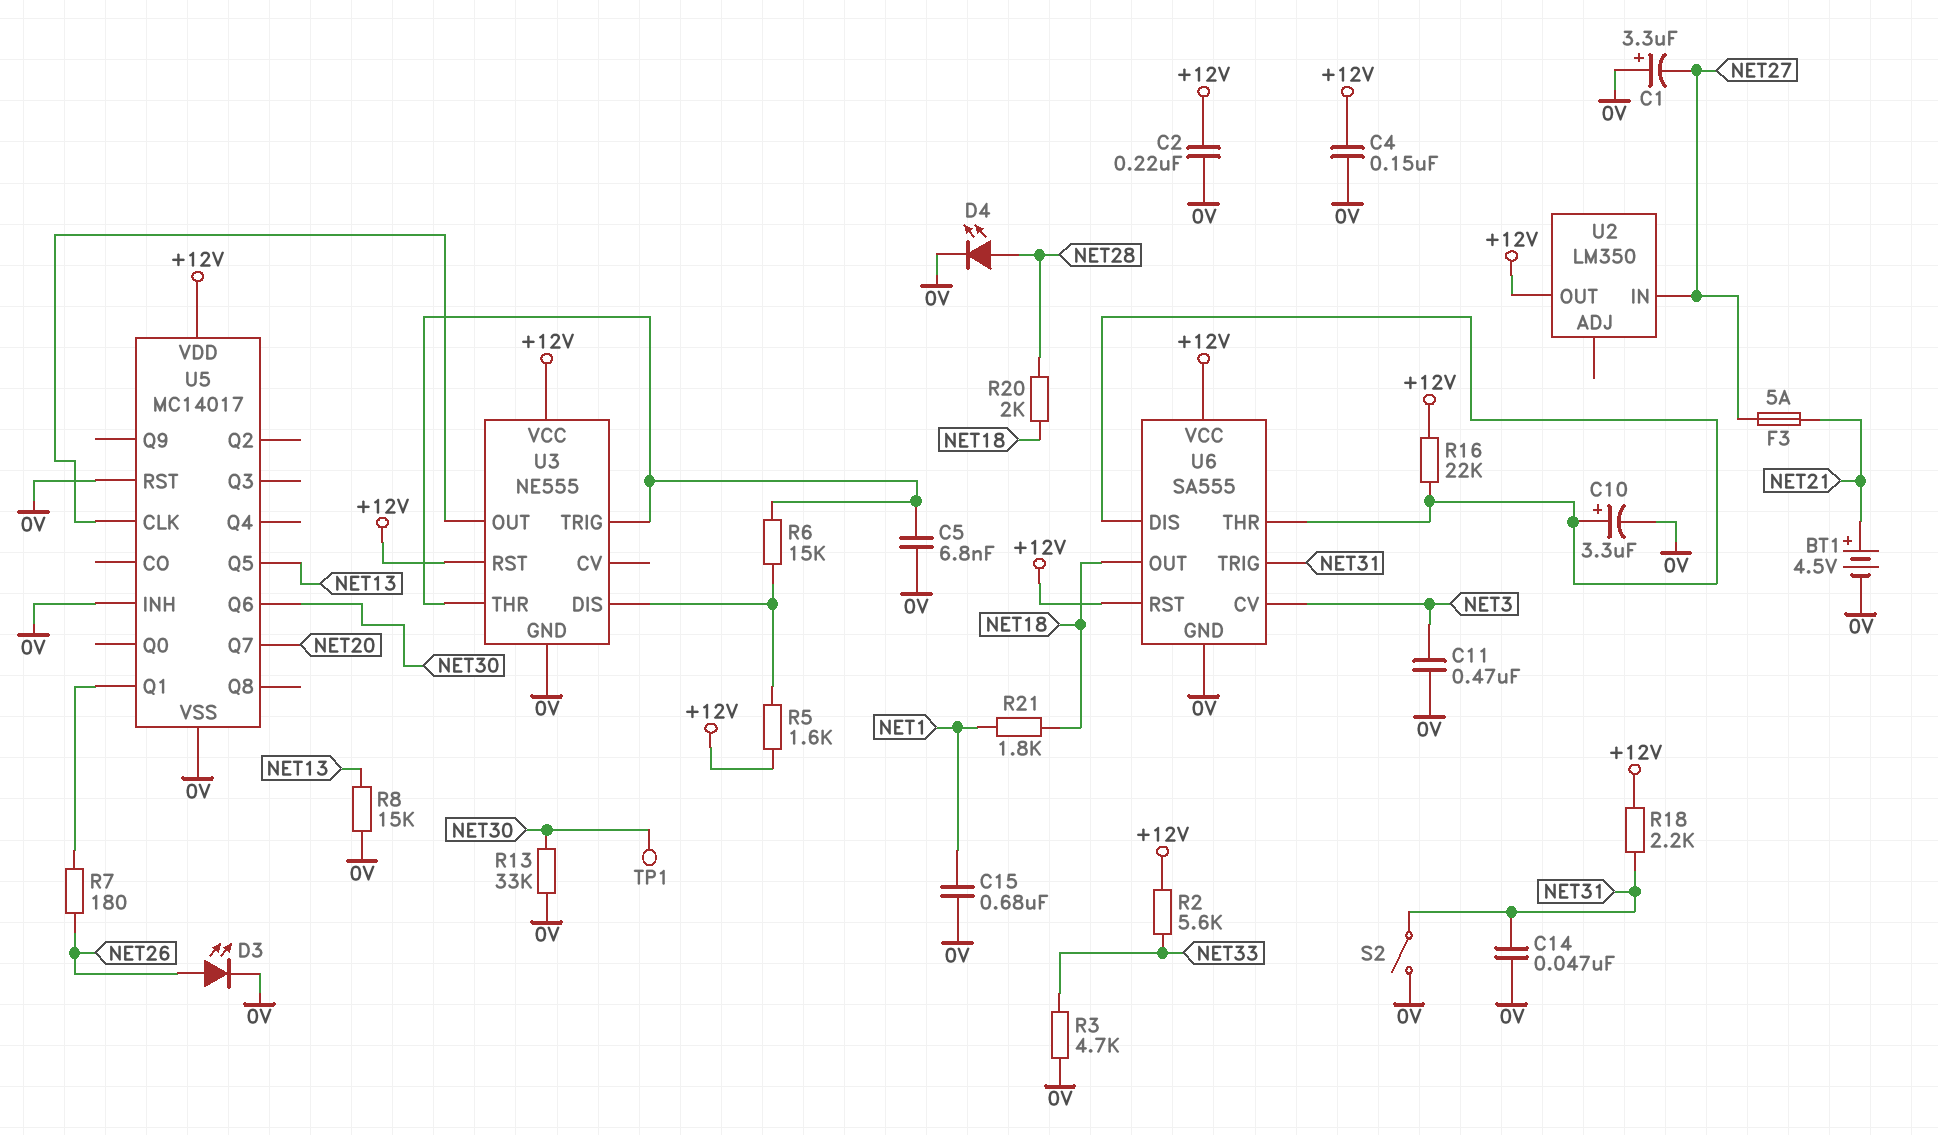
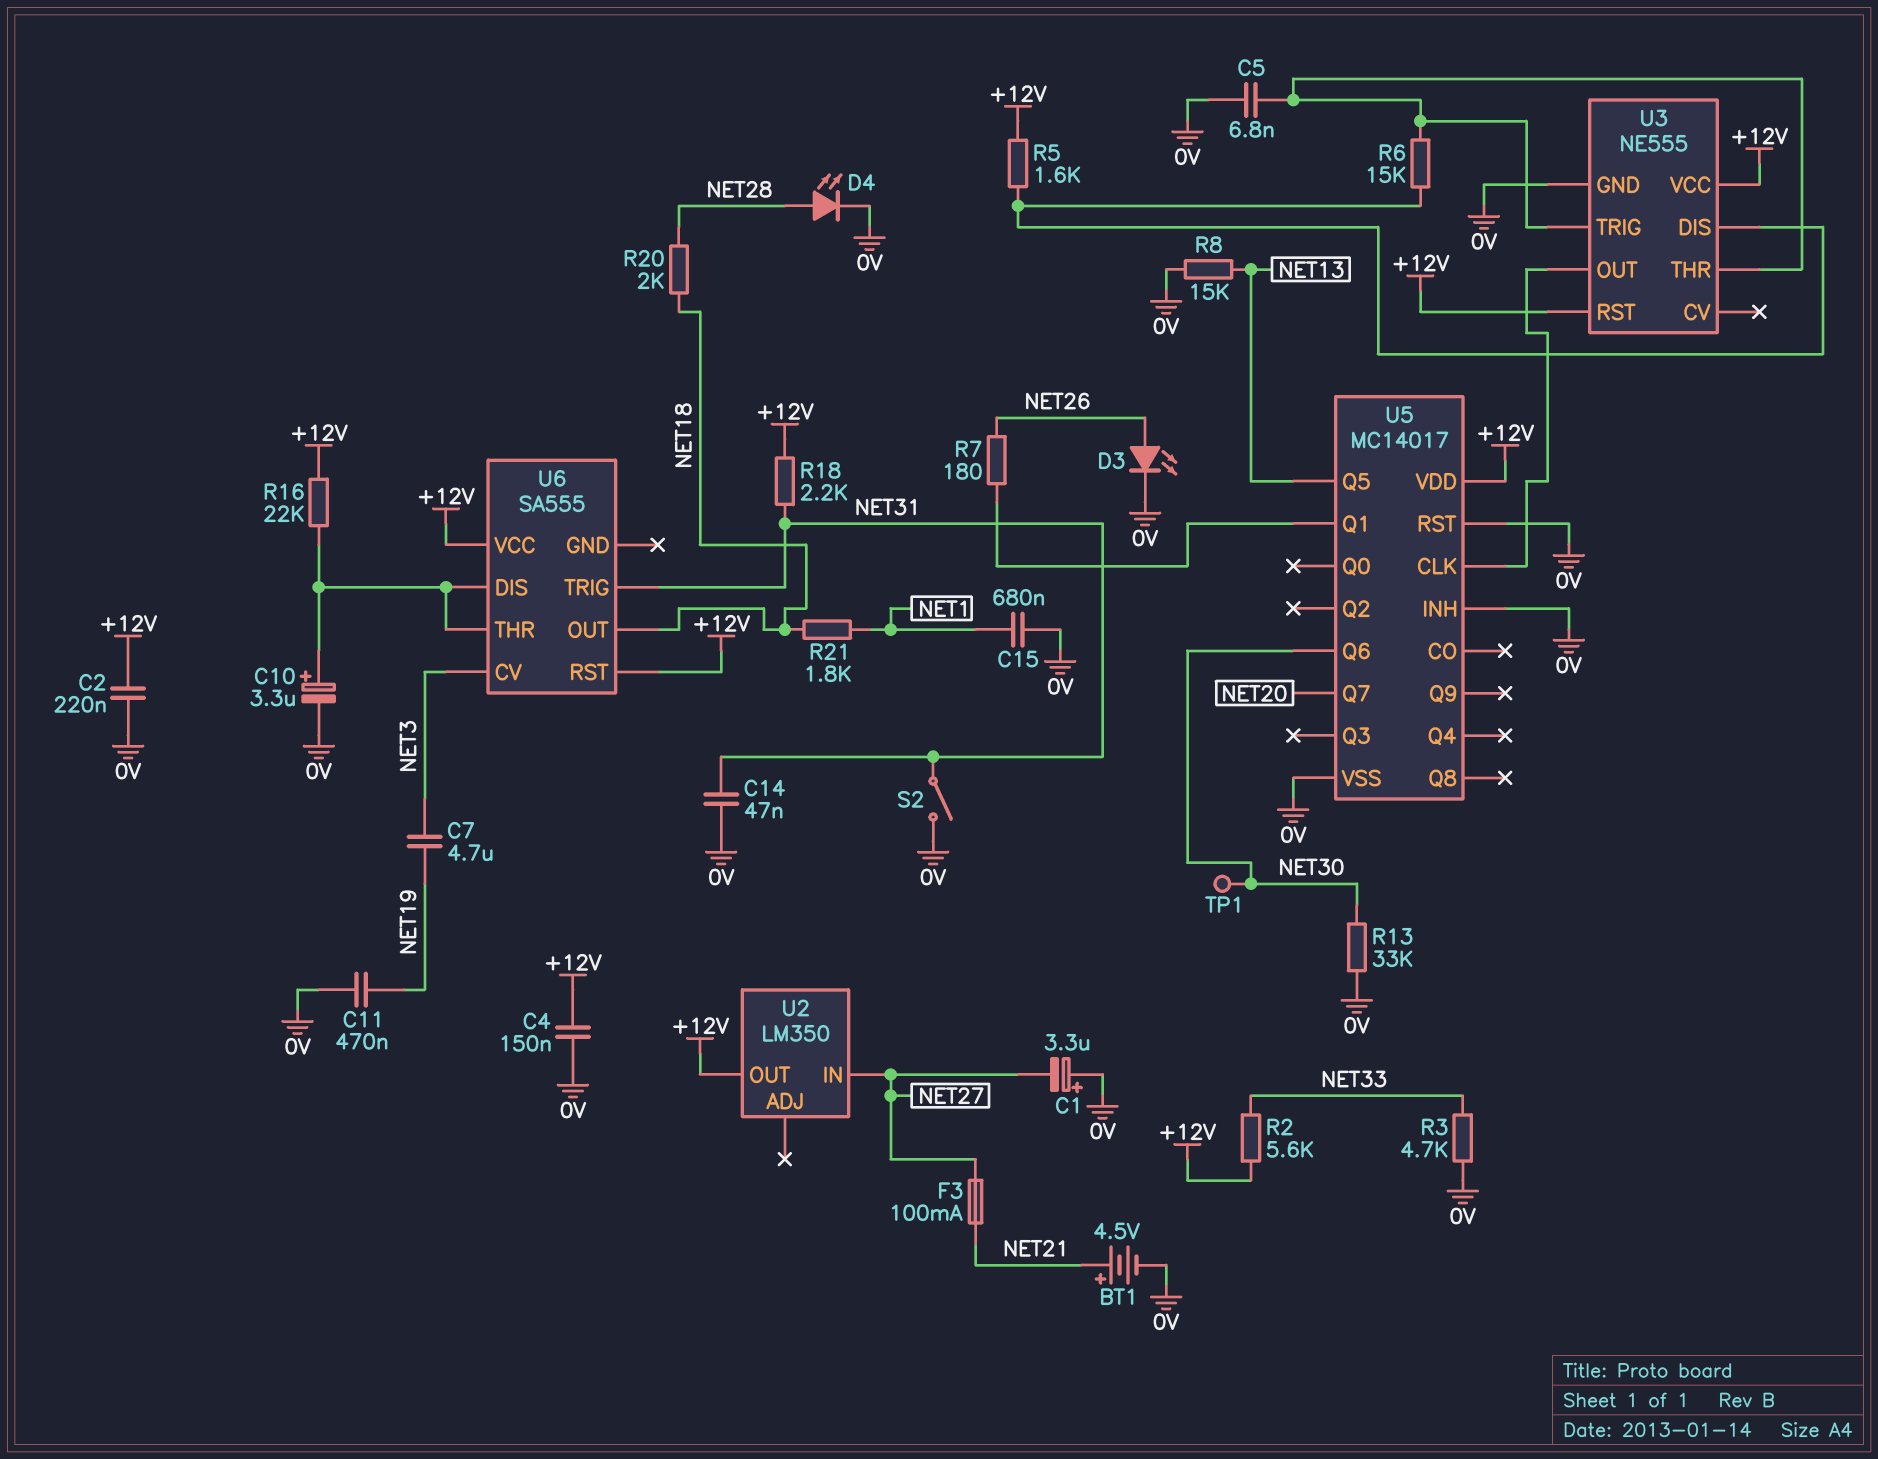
C7: none -> 4.7uF (NET3, NET19)
C11: 470nF (0V, NET3) -> 470nF (0V, NET19)
F3: 5A (NET21, NET27) -> 100mA (NET21, NET27)
U6 pin GND: 0V -> none

